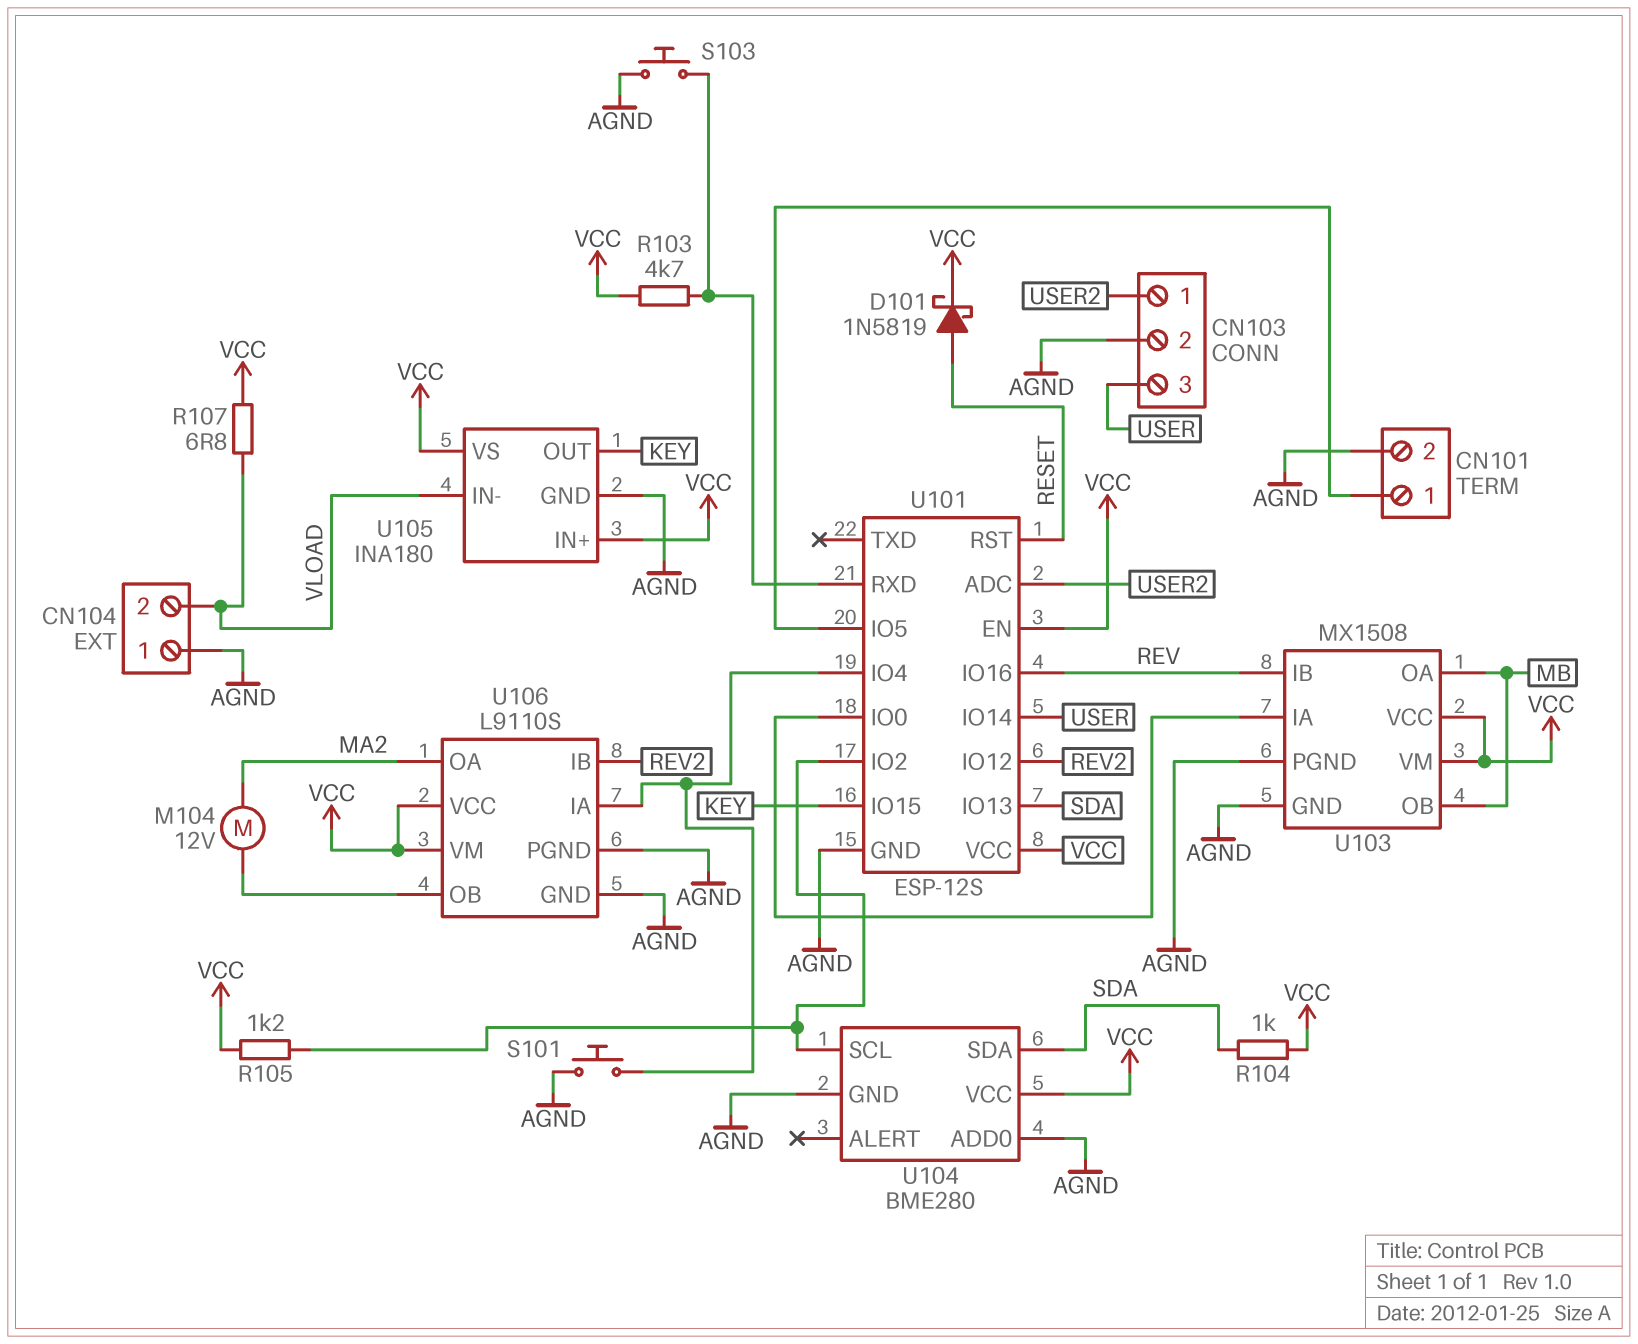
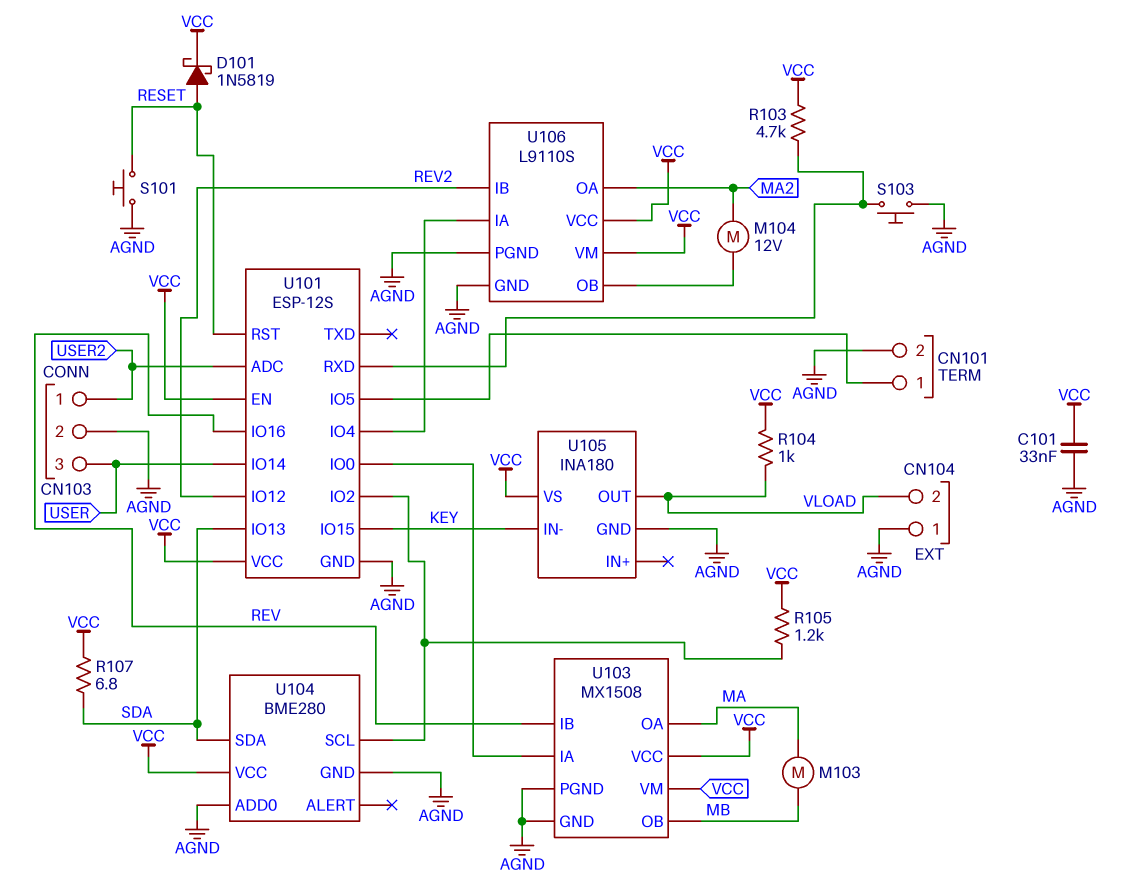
C101: none -> 33nF (AGND, VCC)
M103: none -> motor (MA, MB)
R104: 1k (SDA, VCC) -> 1k (VCC, VLOAD)
R107: 6.8 (VCC, VLOAD) -> 6.8 (SDA, VCC)
S101: button (AGND, U101/IO4) -> button (AGND, RESET)
U103 pin OA: MB -> MA
U105 pin IN+: VCC -> none
U105 pin IN-: VLOAD -> KEY
U105 pin OUT: KEY -> VLOAD

